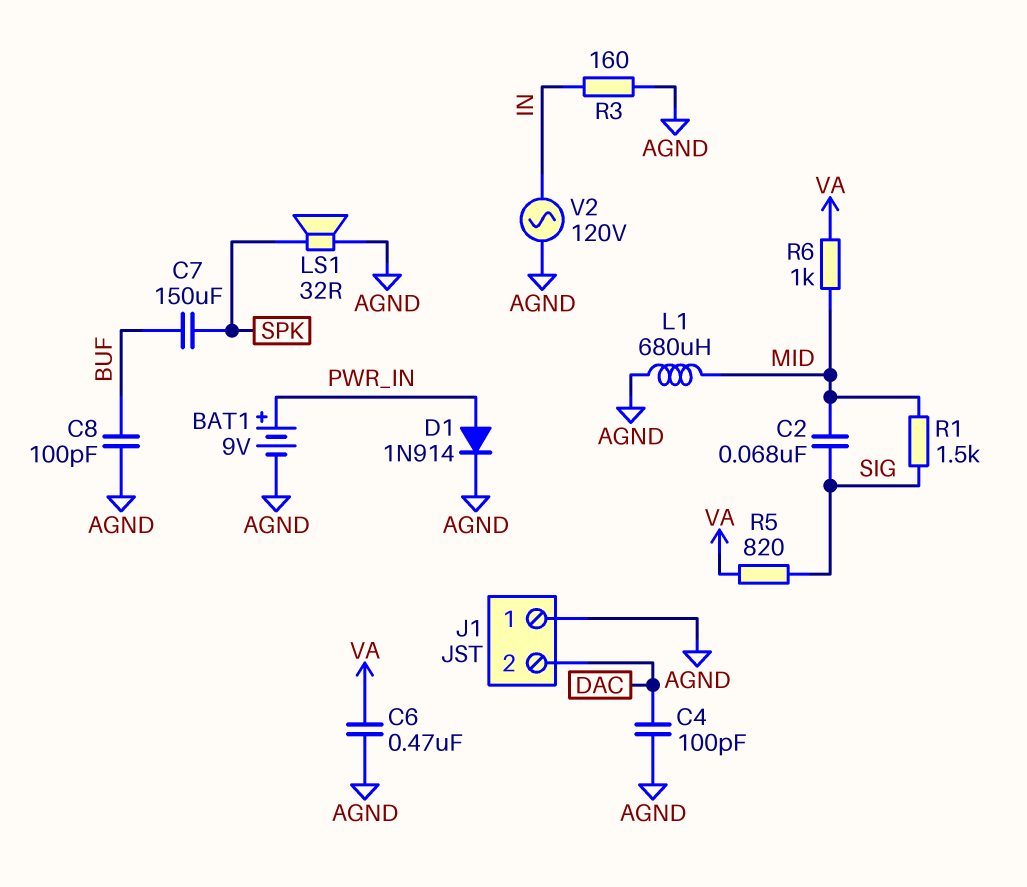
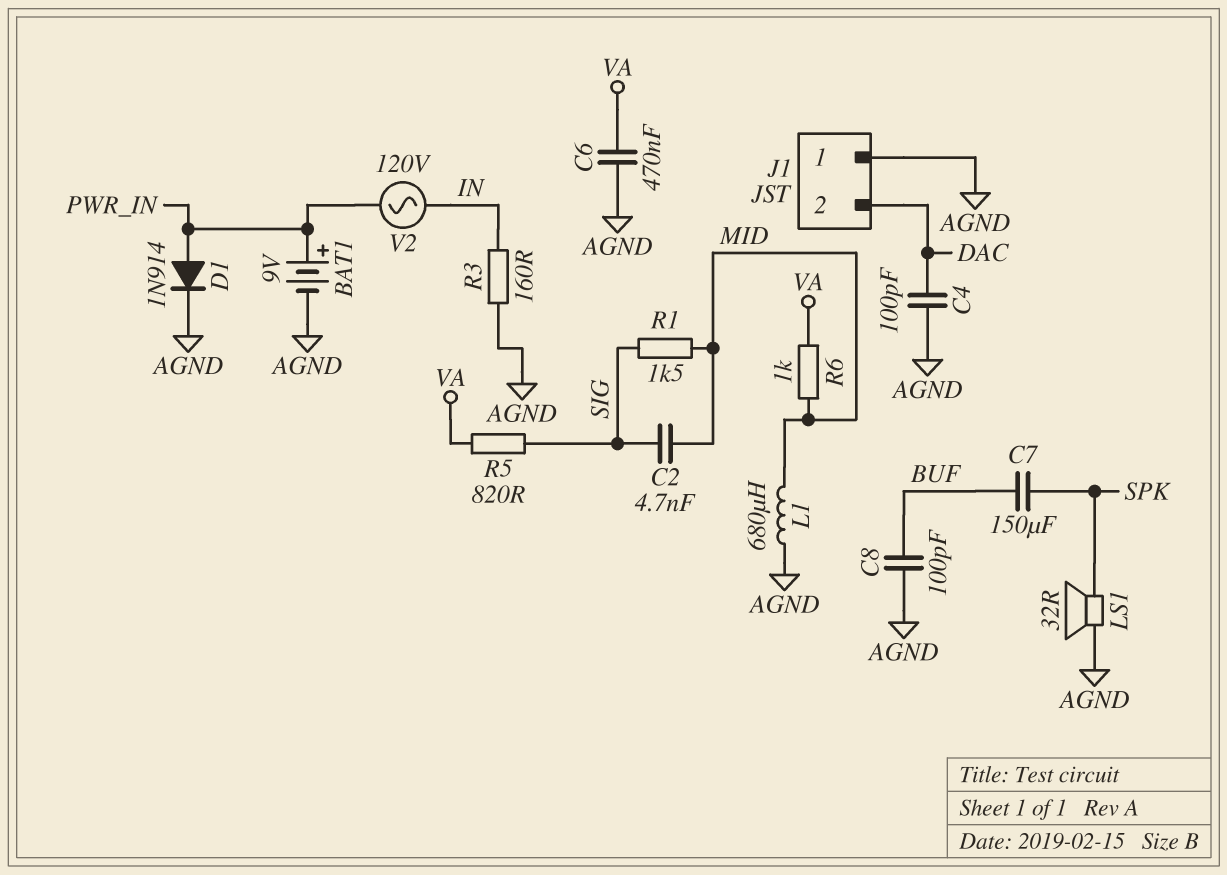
C2: 68nF (MID, SIG) -> 4.7nF (MID, SIG)
V2: AC 120V (AGND, IN) -> AC 120V (IN, PWR_IN)

